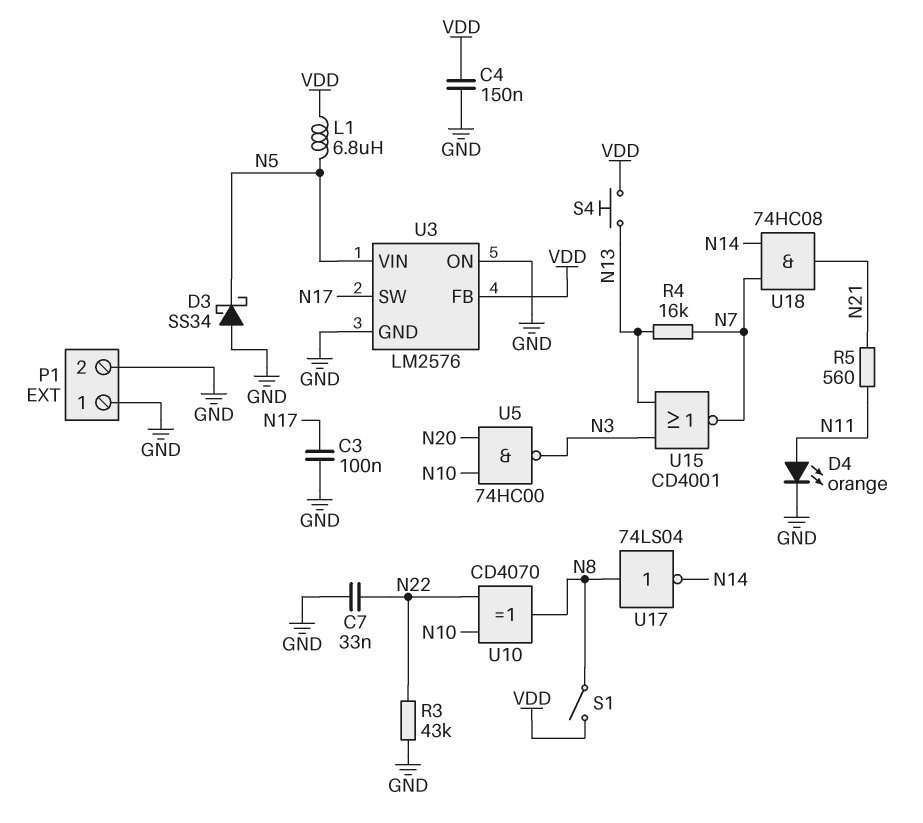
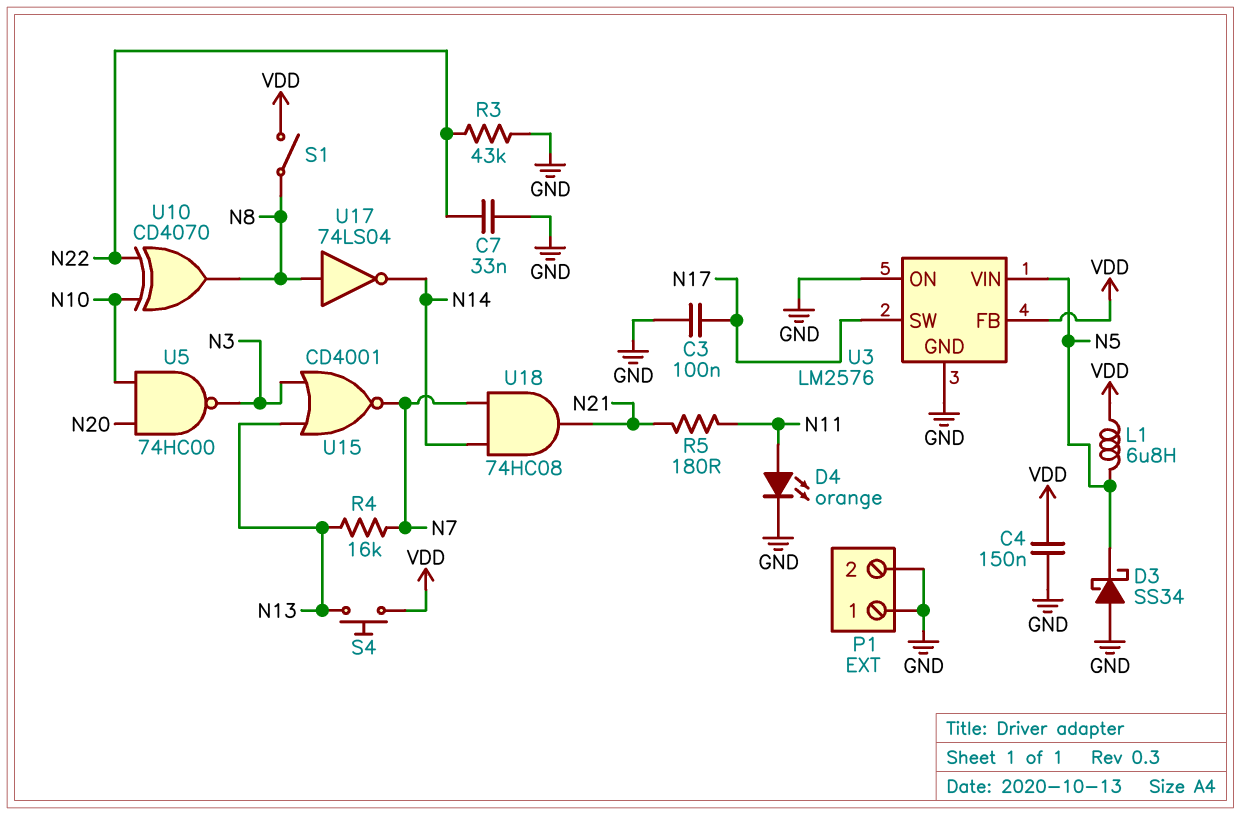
R5: 560 (N11, N21) -> 180 (N11, N21)

